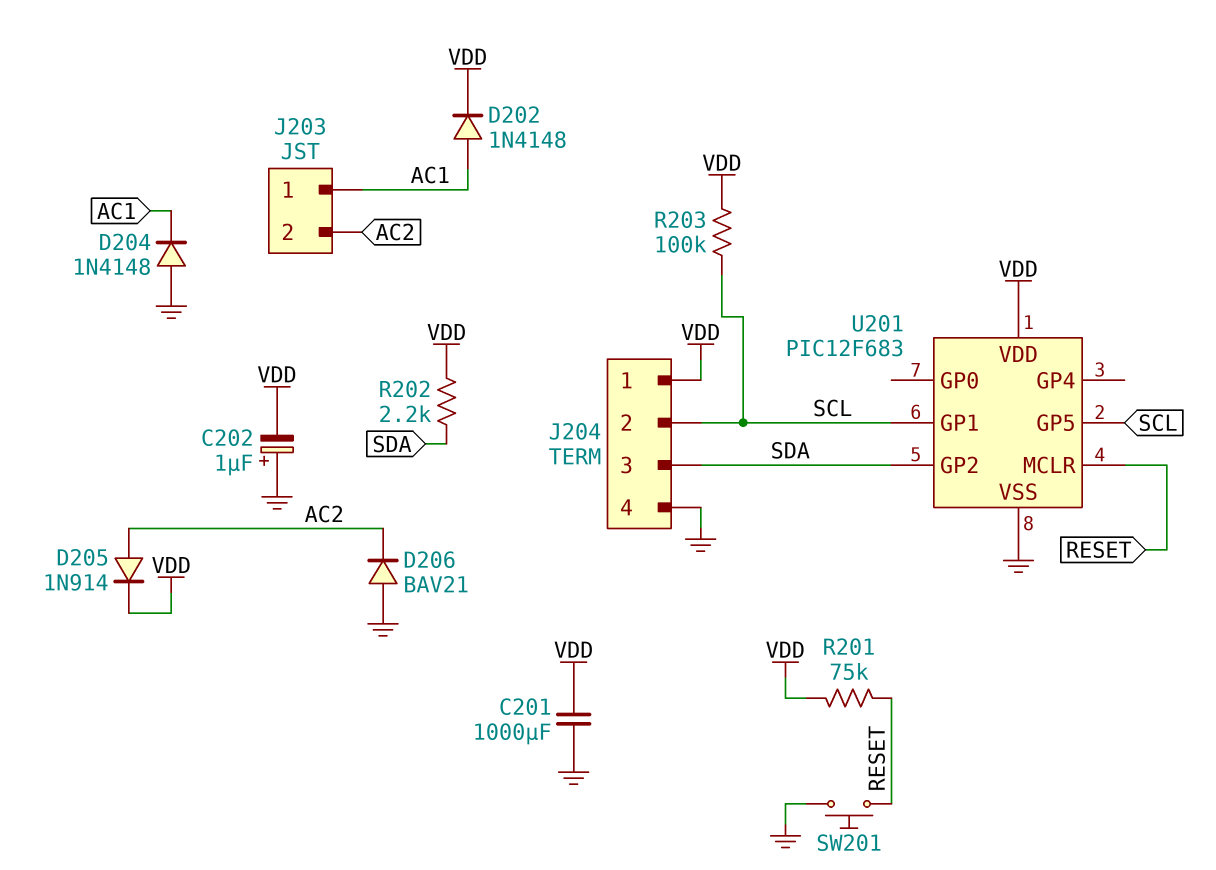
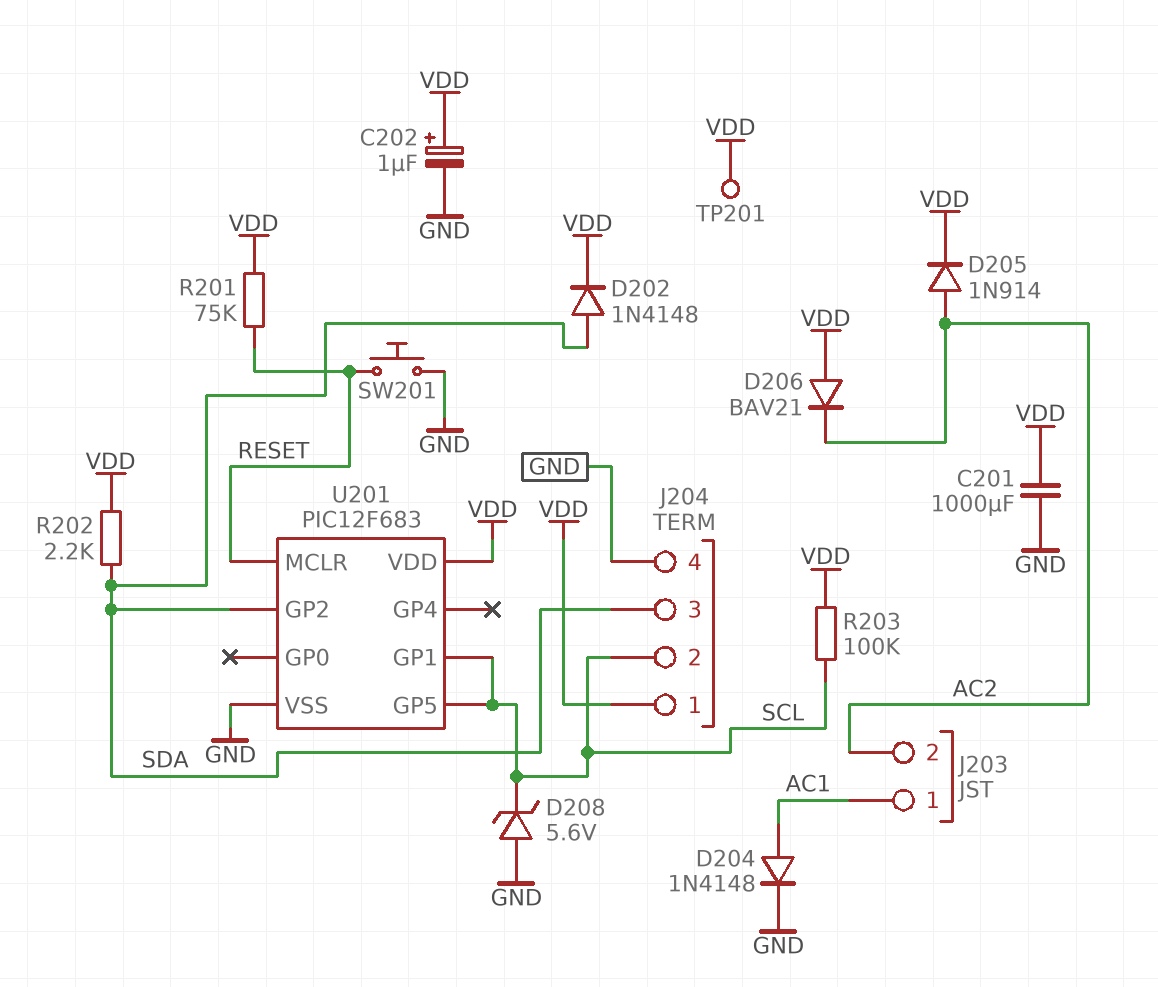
C202: 1uF (plus GND, minus VDD) -> 1uF (plus VDD, minus GND)
D202: diode 1N4148 (A AC1, K VDD) -> diode 1N4148 (A SDA, K VDD)
D204: diode 1N4148 (A GND, K AC1) -> diode 1N4148 (A AC1, K GND)
D206: diode BAV21 (A GND, K AC2) -> diode BAV21 (A VDD, K AC2)
D208: none -> zener 5.6V (A GND, K SCL)
TP201: none -> test point (VDD)

